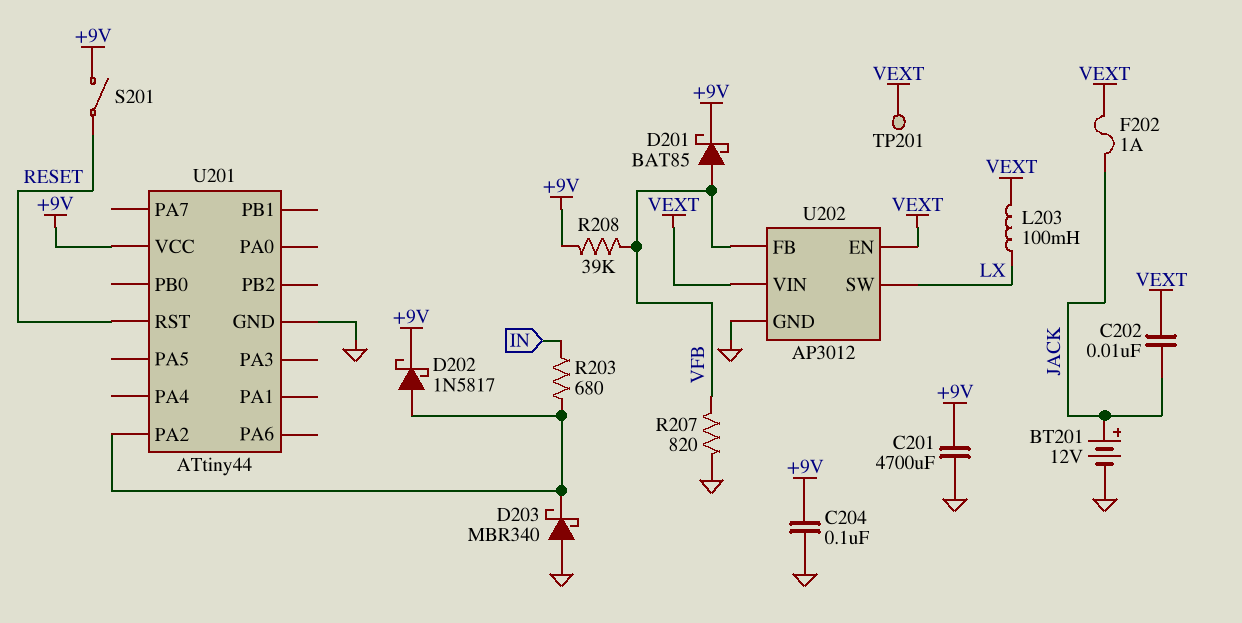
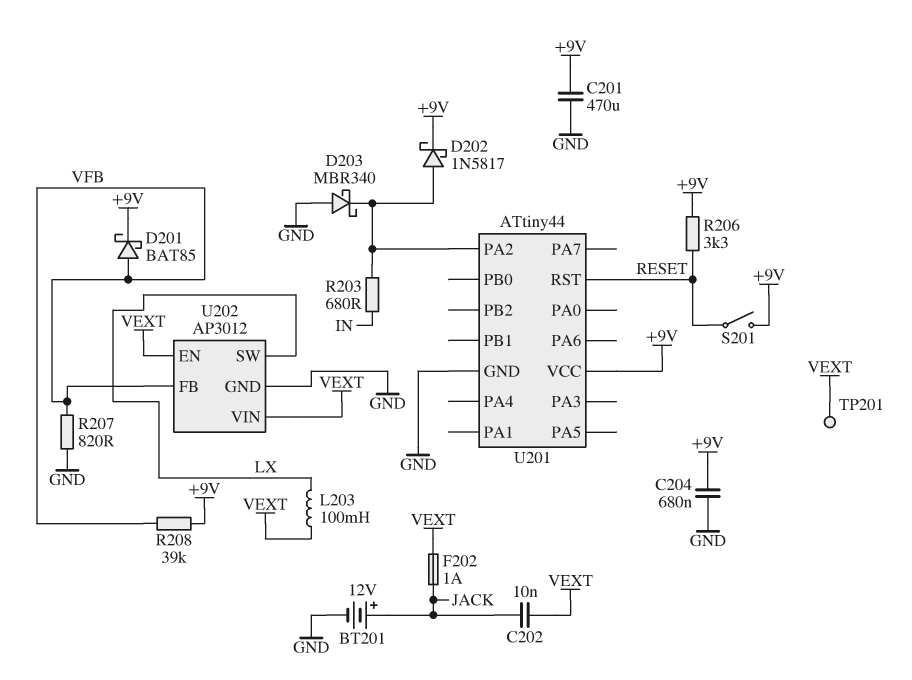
C201: 4700uF (+9V, GND) -> 470uF (+9V, GND)
C204: 100nF (+9V, GND) -> 680nF (+9V, GND)
R206: none -> 3.3k (+9V, RESET)

